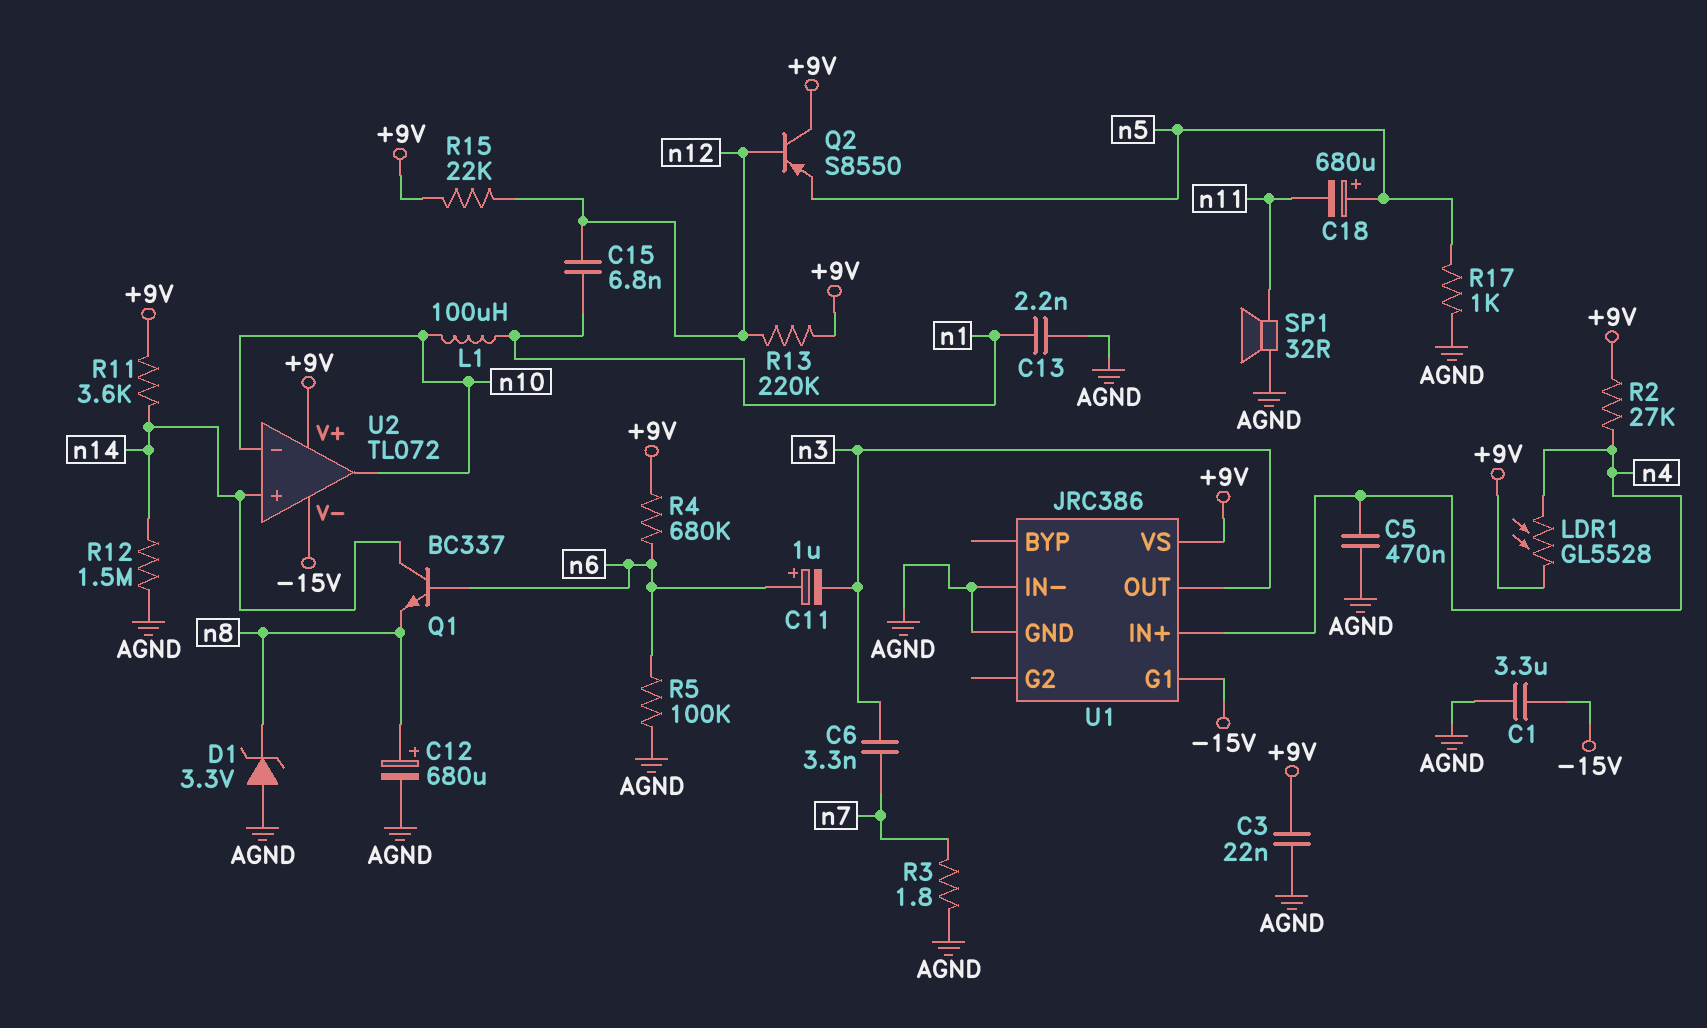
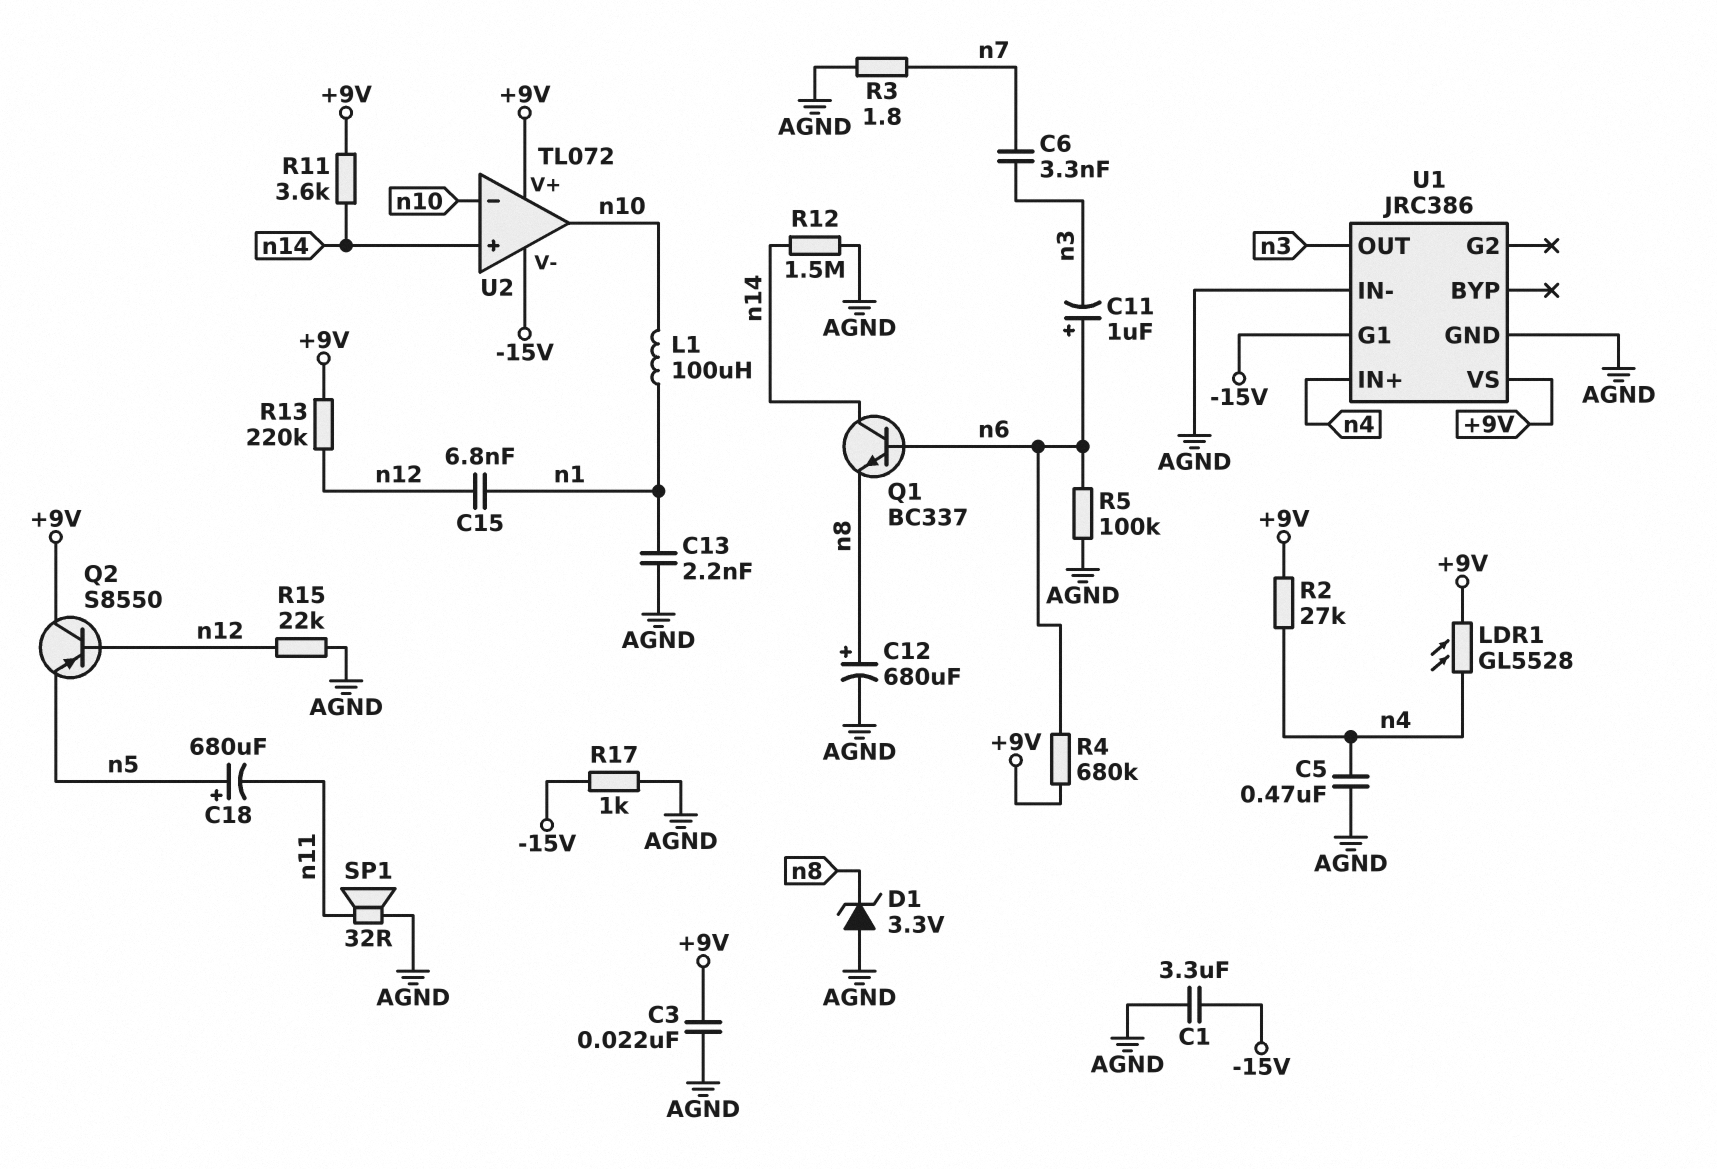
R15: 22k (+9V, n12) -> 22k (AGND, n12)
R17: 1k (AGND, n5) -> 1k (-15V, AGND)

